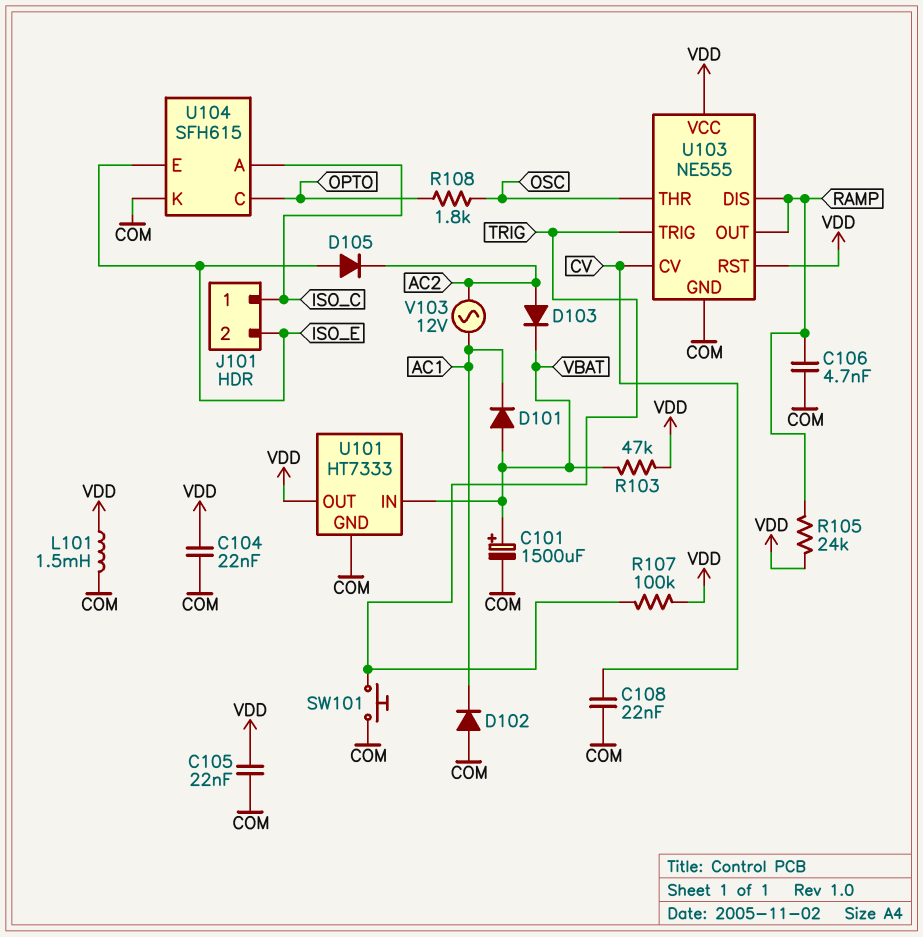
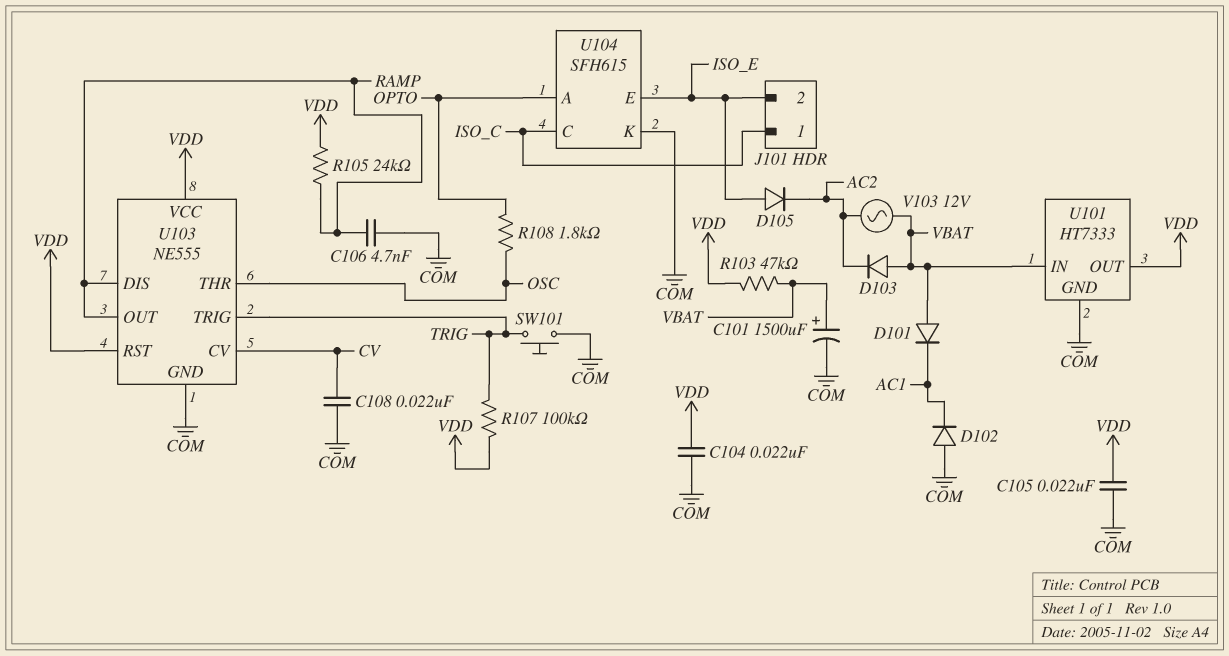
D103: diode (A AC2, K VBAT) -> diode (A VBAT, K AC2)
L101: 1.5mH (COM, VDD) -> none
U104 pin A: ISO_C -> OPTO
U104 pin C: OPTO -> ISO_C
V103: AC 12V (AC1, AC2) -> AC 12V (AC2, VBAT)

